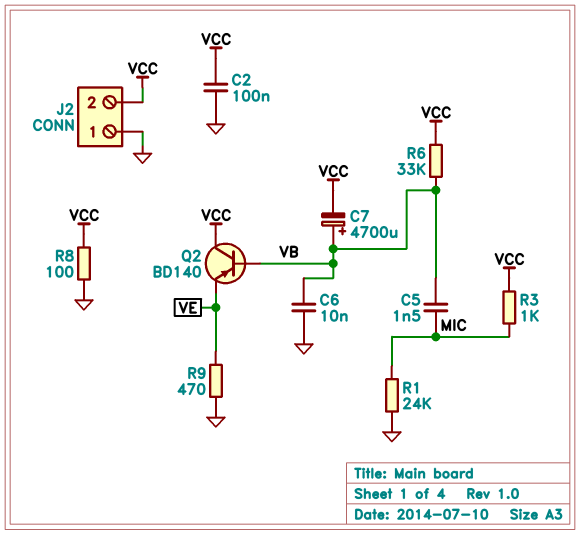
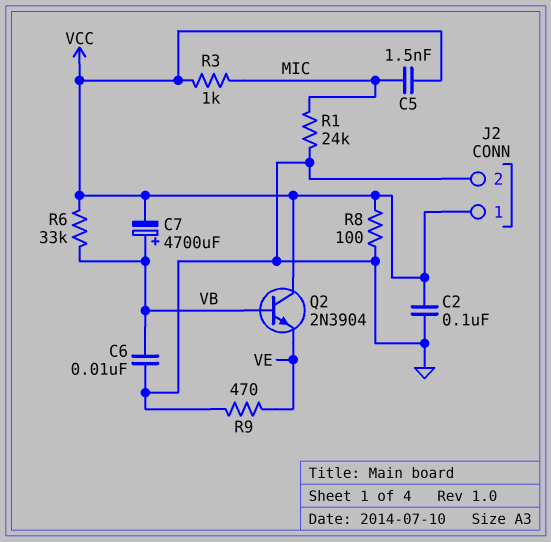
C5: 1.5nF (MIC, VB) -> 1.5nF (MIC, VCC)
J2 pin 1: GND -> VCC
J2 pin 2: VCC -> GND
Q2: PNP BD140 (B VB, C VCC, E VE) -> NPN 2N3904 (B VB, C VCC, E VE)

